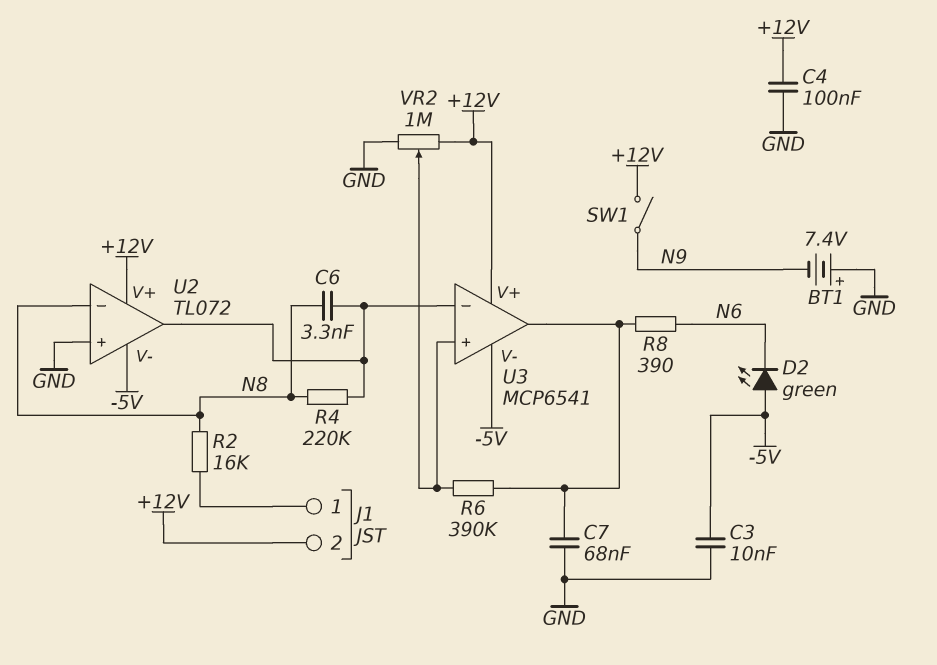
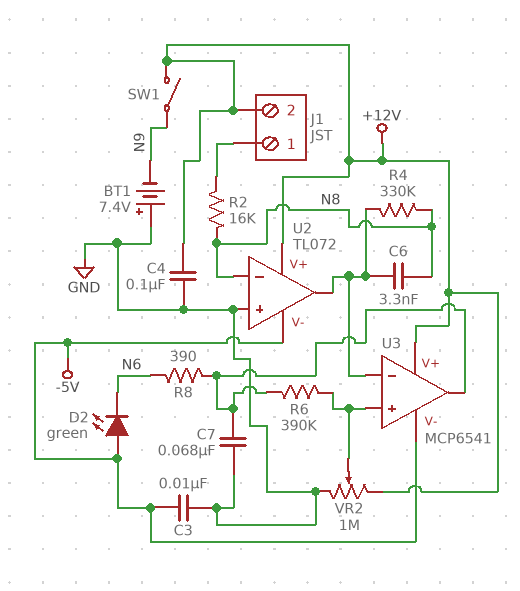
R4: 220k (N8, U2/out) -> 330k (N8, U2/out)

